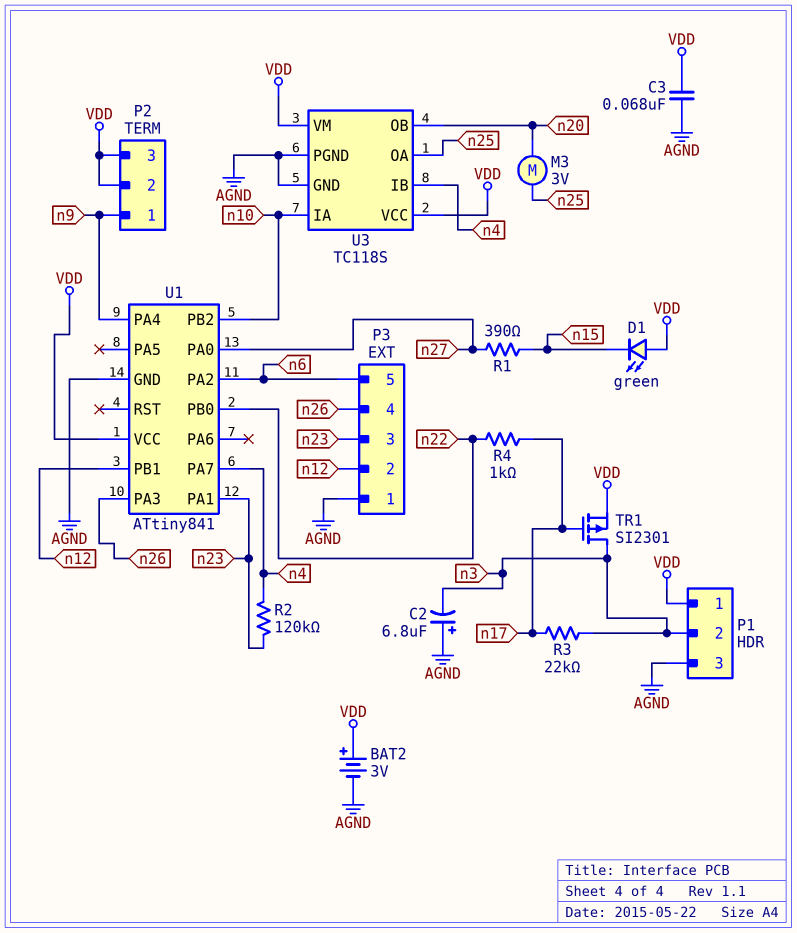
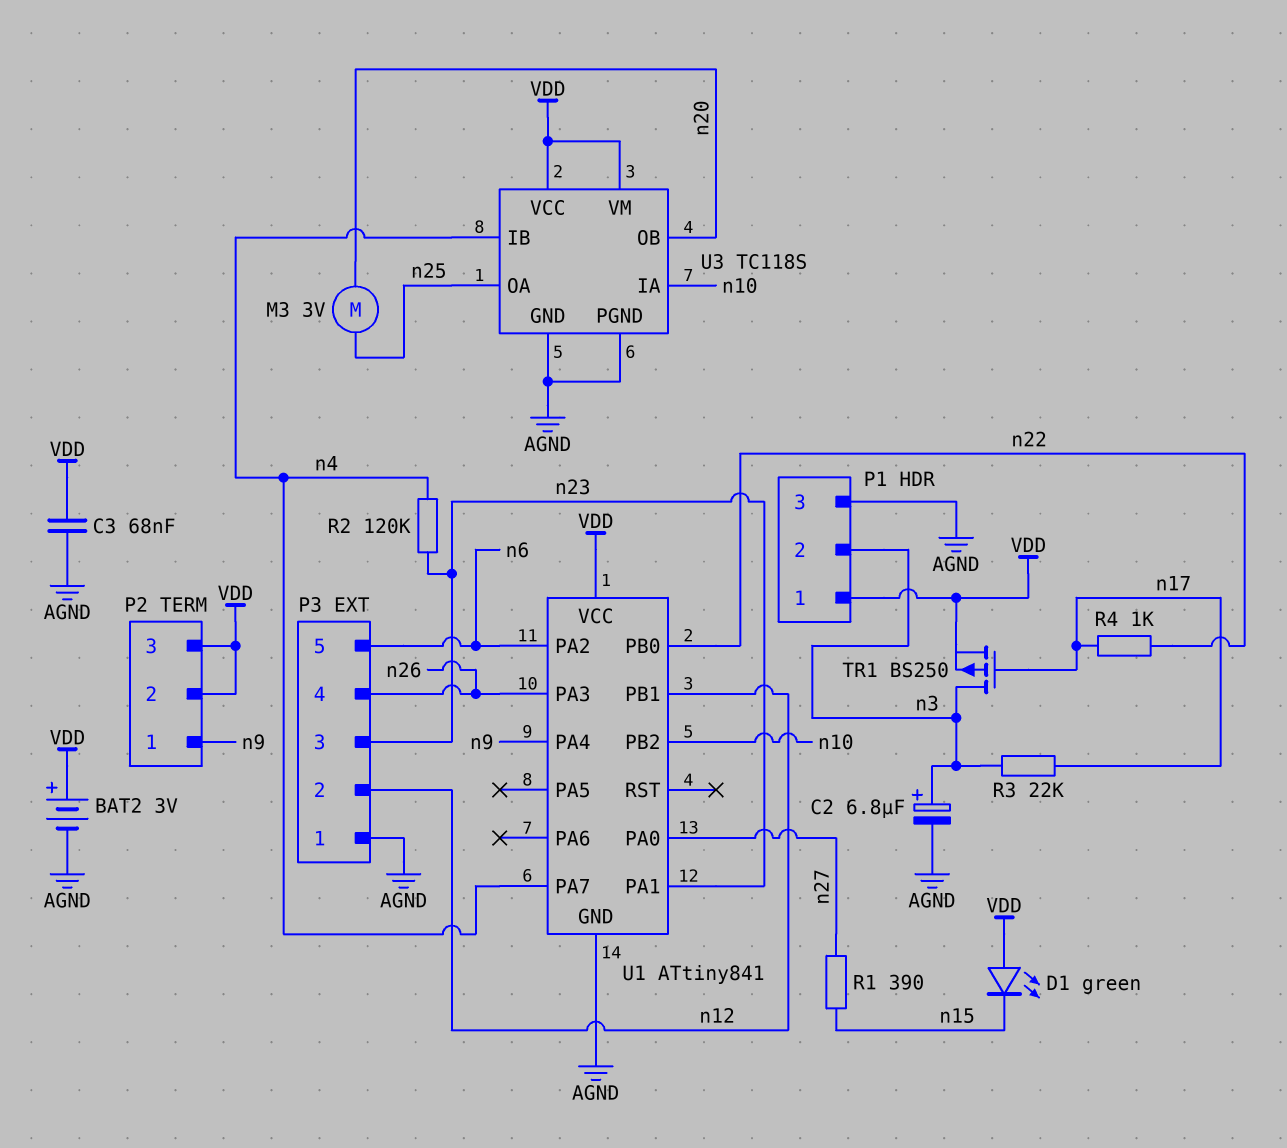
C2: 6.8uF (plus AGND, minus n3) -> 6.8uF (plus n3, minus AGND)
TR1: PMOS SI2301 (G n17, D n3, S VDD) -> PMOS BS250 (G n17, D n3, S VDD)

